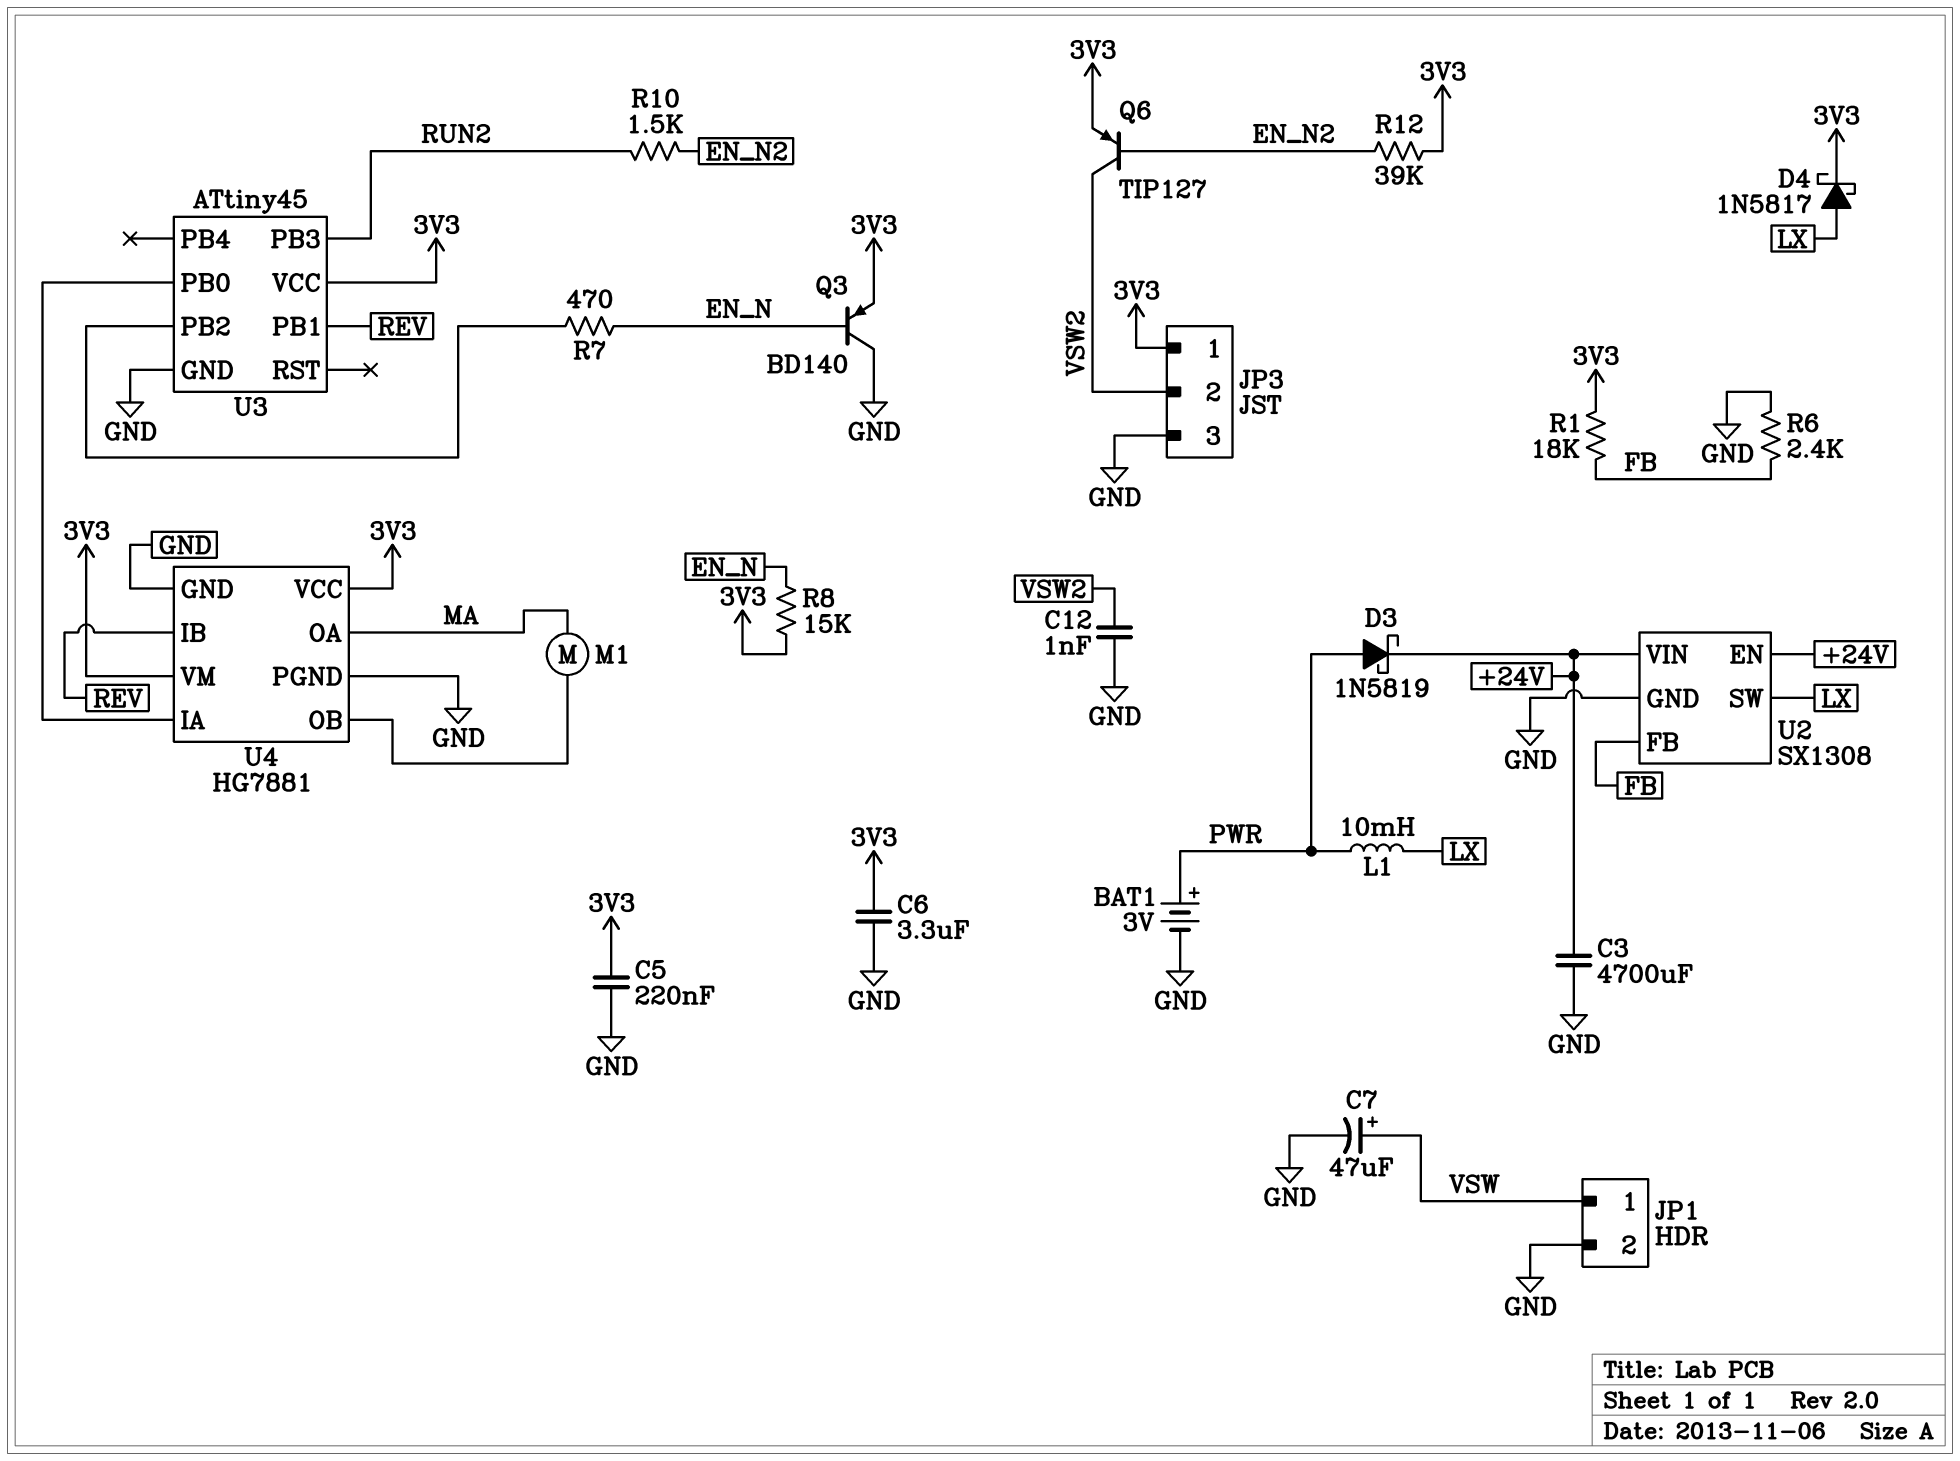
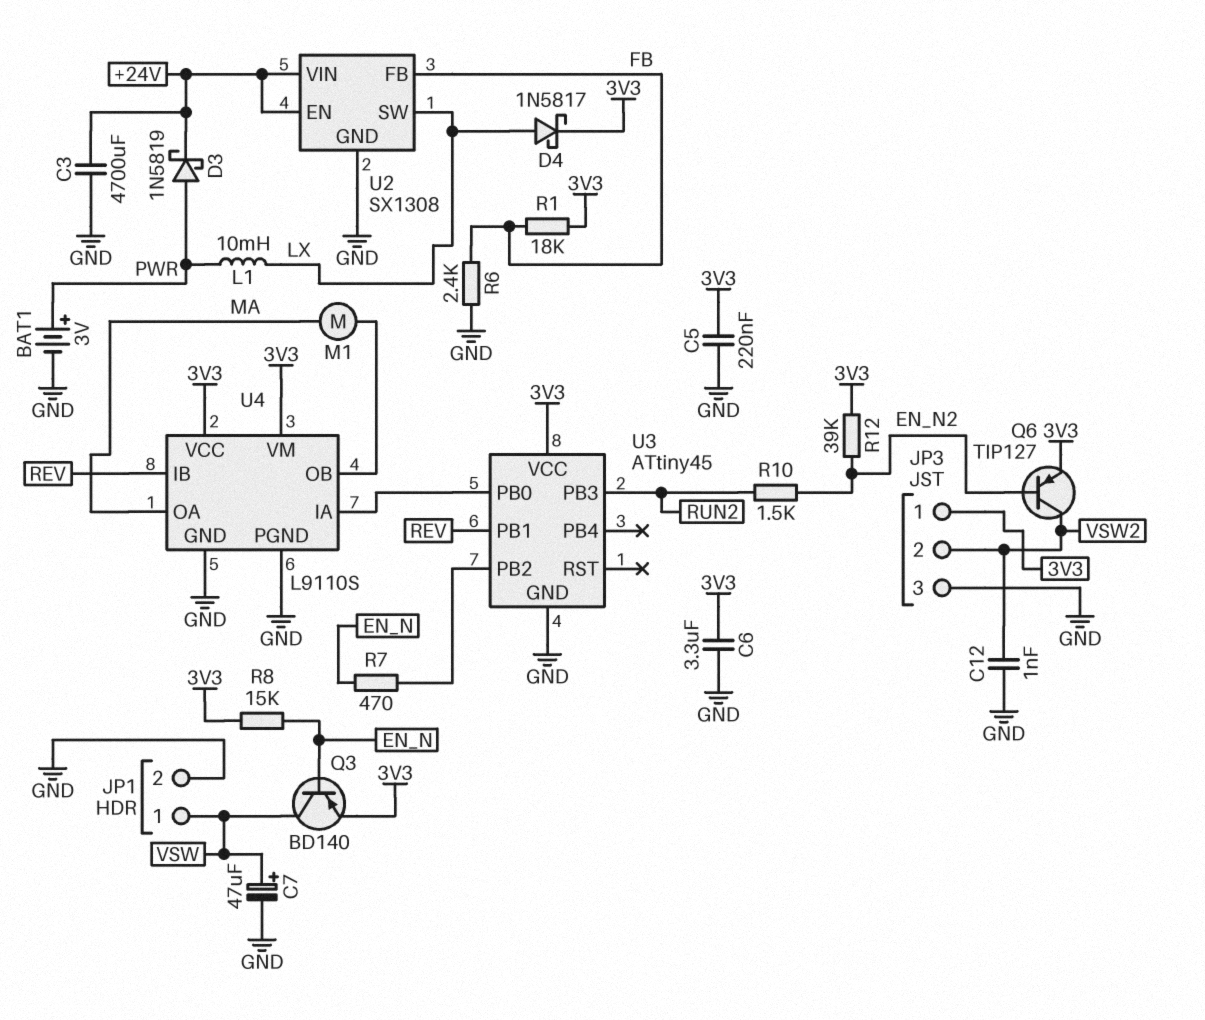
Q3: PNP BD140 (B EN_N, C GND, E 3V3) -> PNP BD140 (B EN_N, C VSW, E 3V3)
U4: HG7881 -> L9110S

